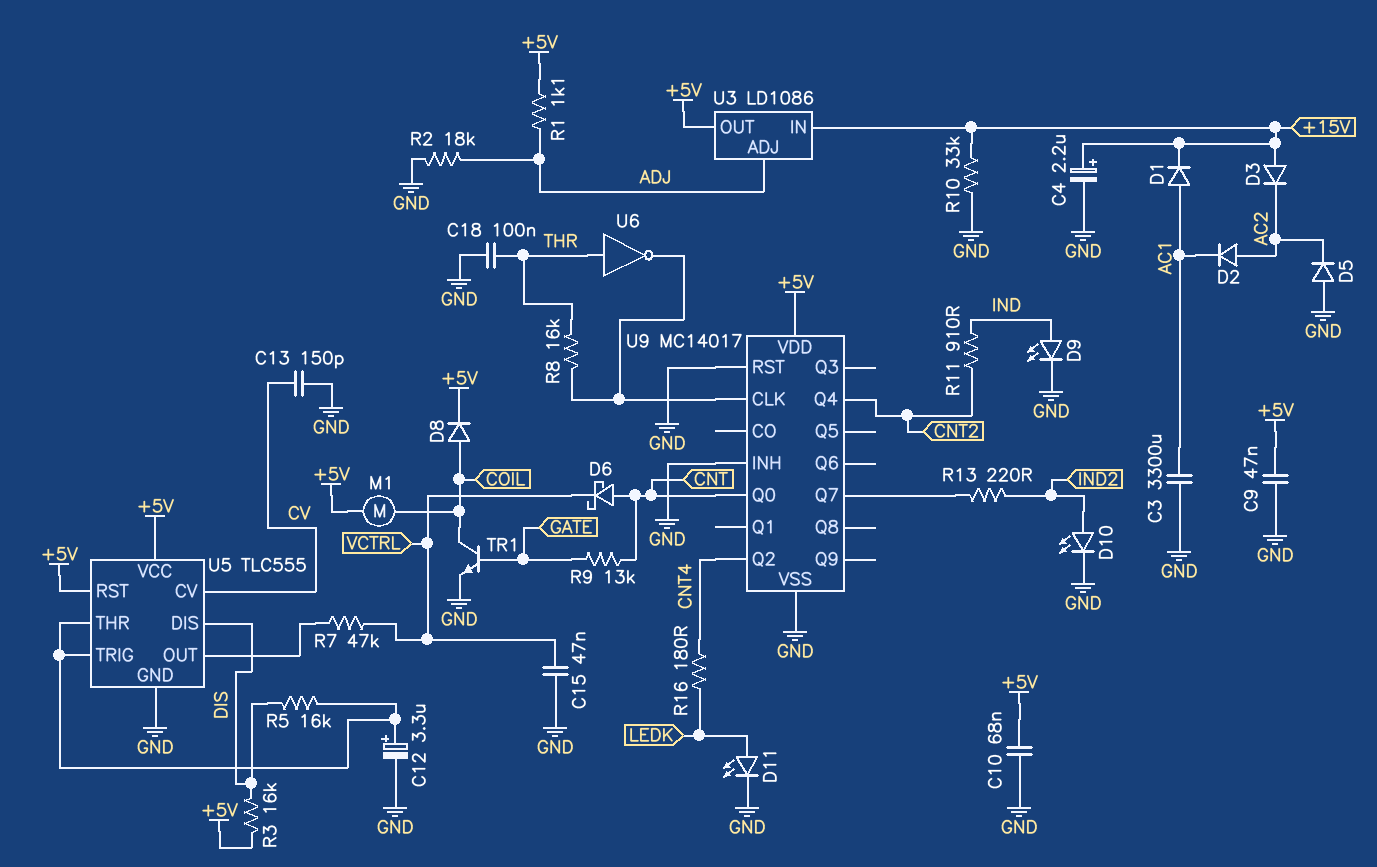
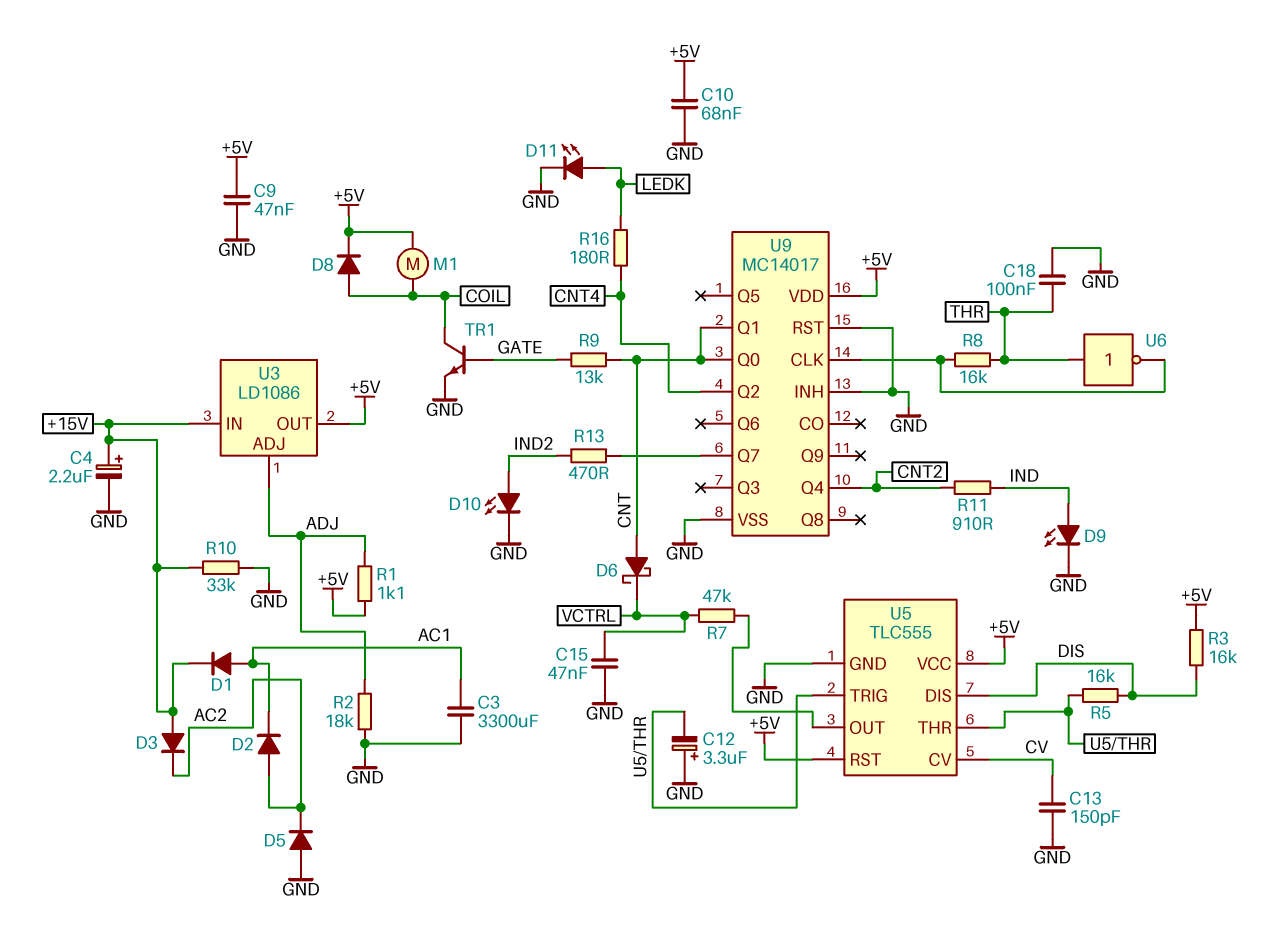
C12: 3.3uF (plus U5/THR, minus GND) -> 3.3uF (plus GND, minus U5/THR)
R13: 220 (IND2, U9/Q7) -> 470 (IND2, U9/Q7)
U9 pin Q1: none -> CNT

